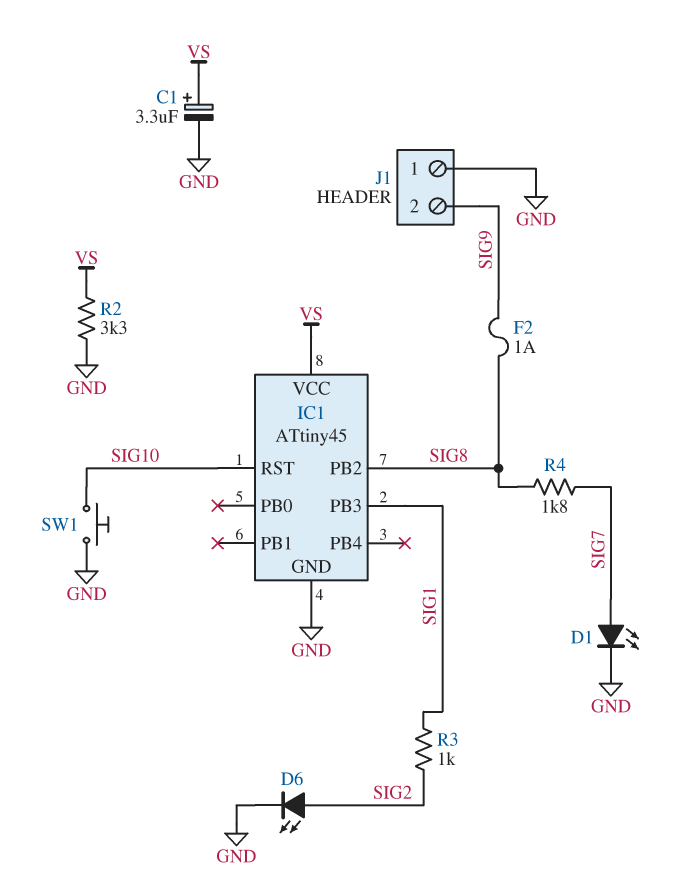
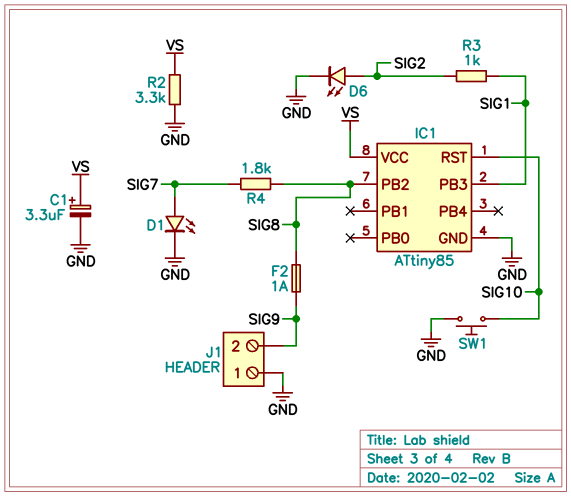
IC1: ATtiny45 -> ATtiny85

